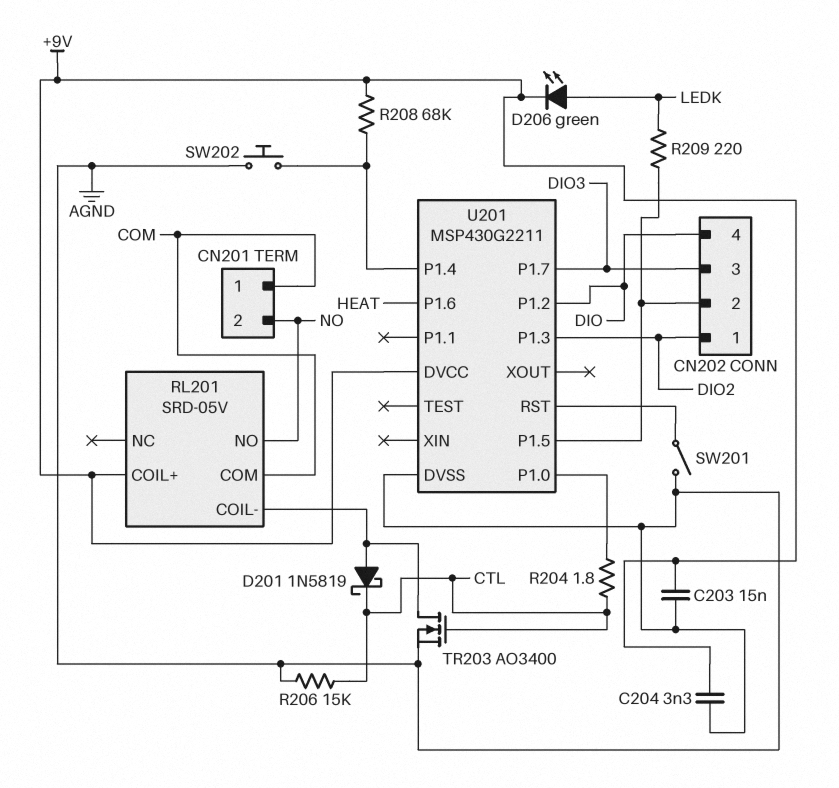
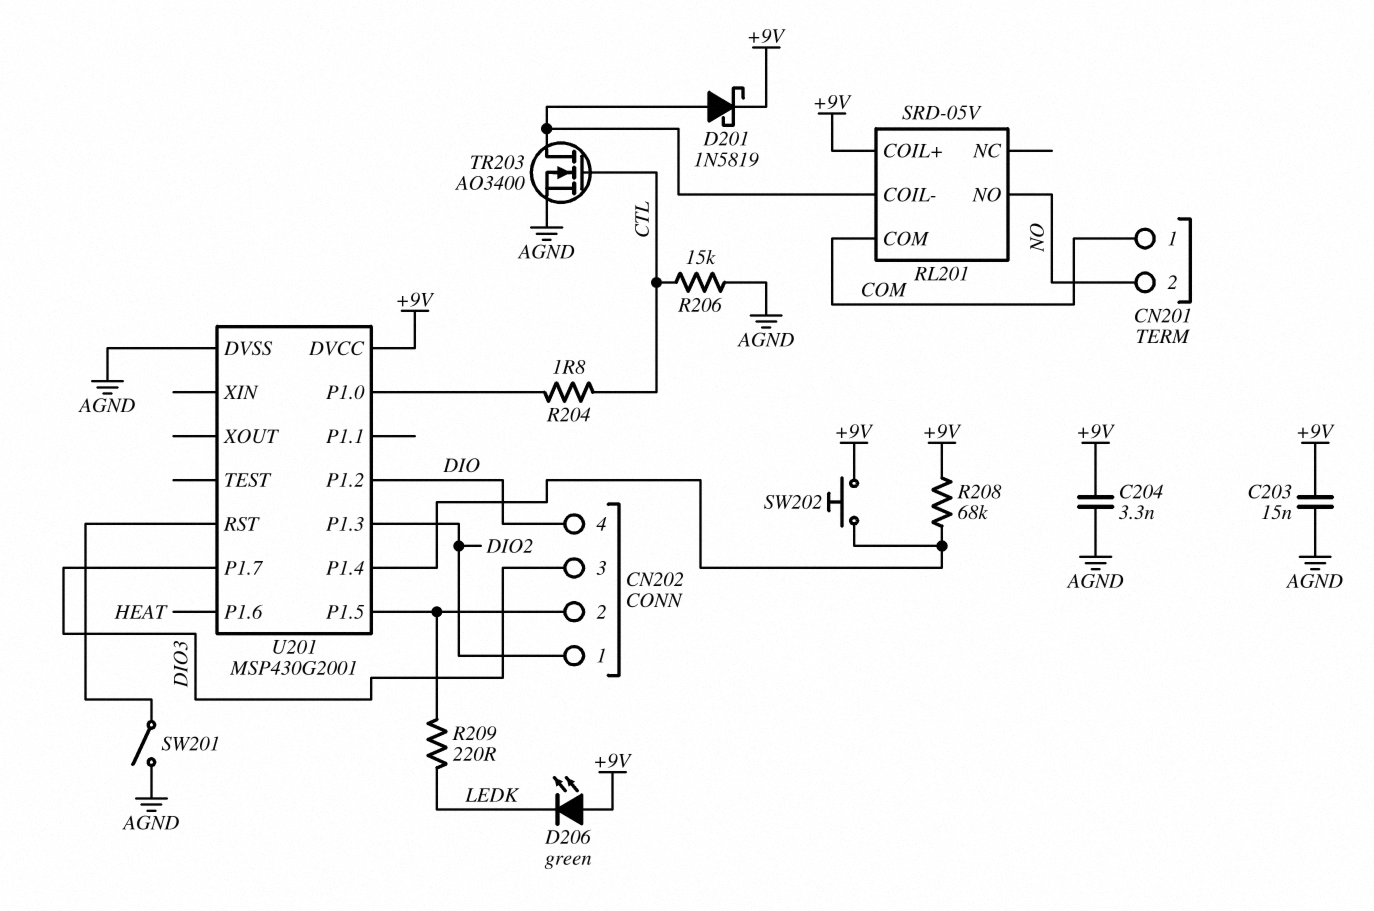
D201: schottky 1N5819 (A RL201/COIL-, K CTL) -> schottky 1N5819 (A RL201/COIL-, K +9V)
D206: LED green (A LEDK, K +9V) -> LED green (A +9V, K LEDK)
SW202: button (AGND, U201/P1.4) -> button (+9V, U201/P1.4)
U201: MSP430G2211 -> MSP430G2001

